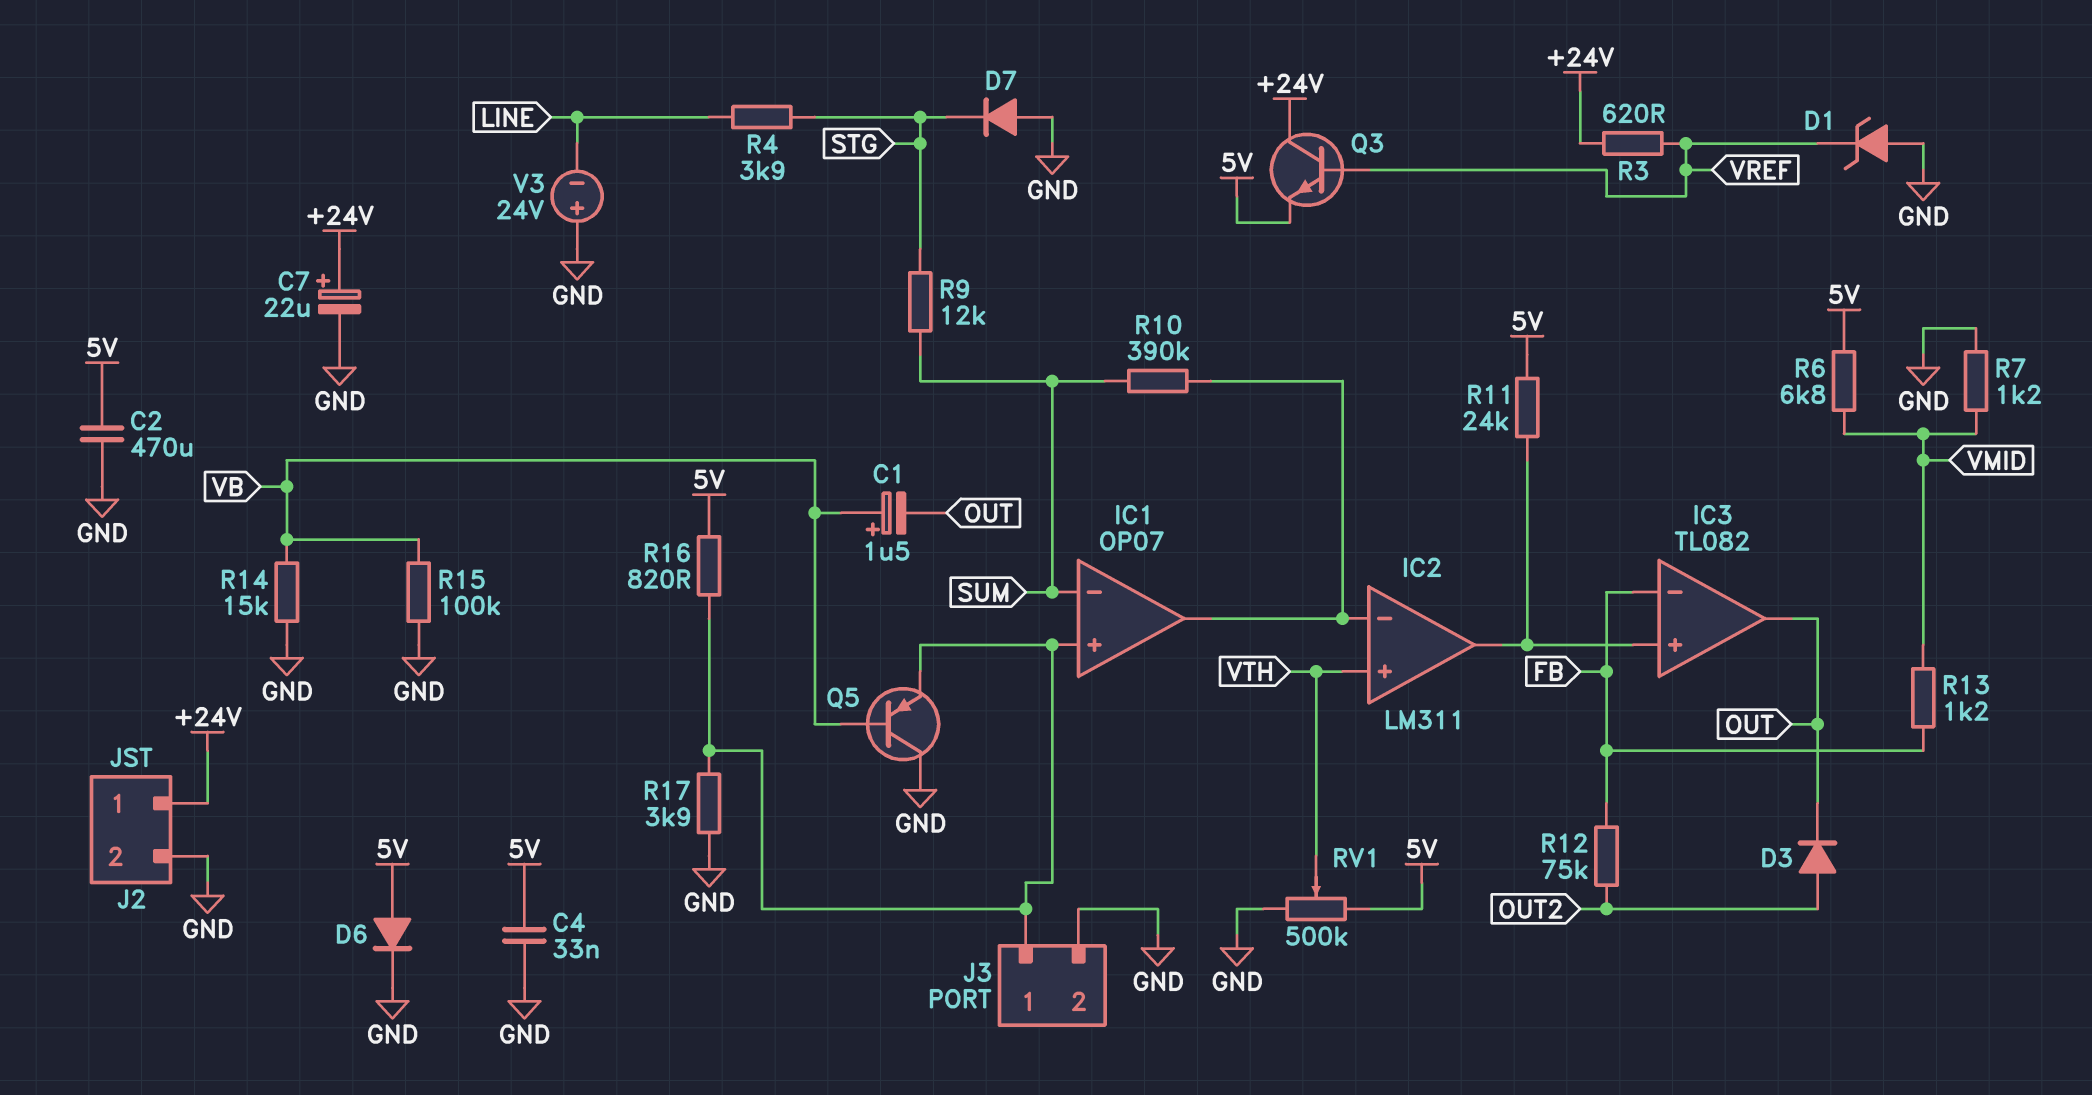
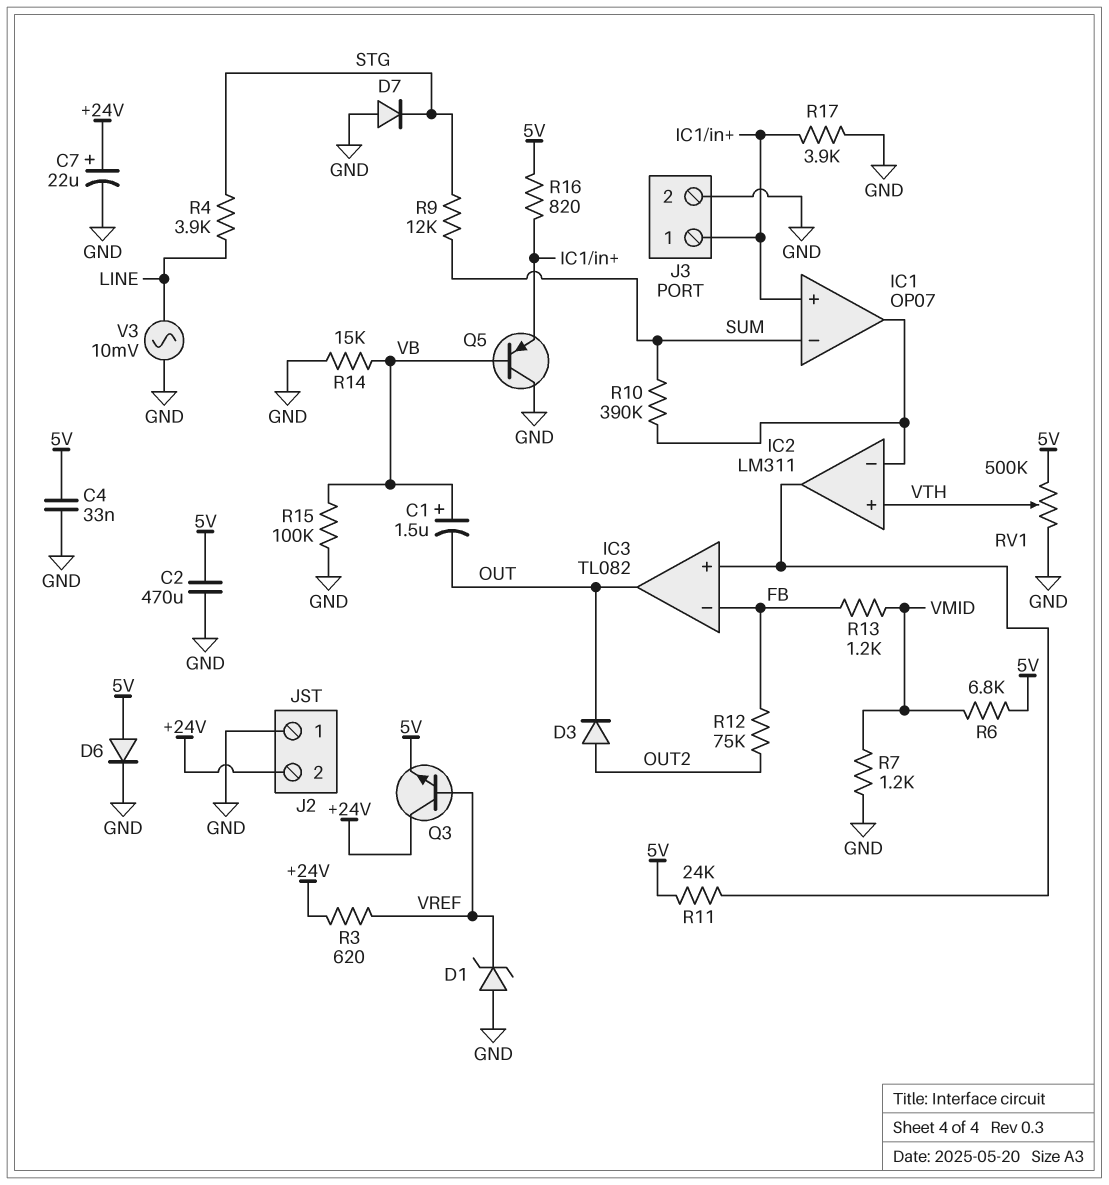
J2 pin 1: +24V -> GND
J2 pin 2: GND -> +24V
V3: 24V (plus GND, minus LINE) -> AC 10mV (GND, LINE)

